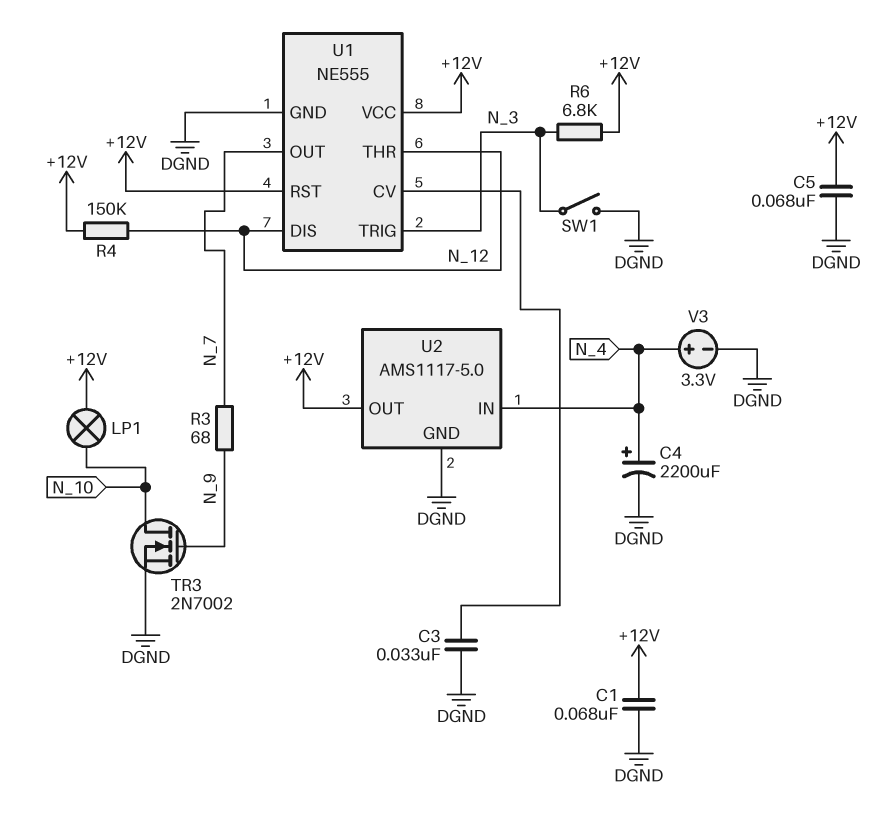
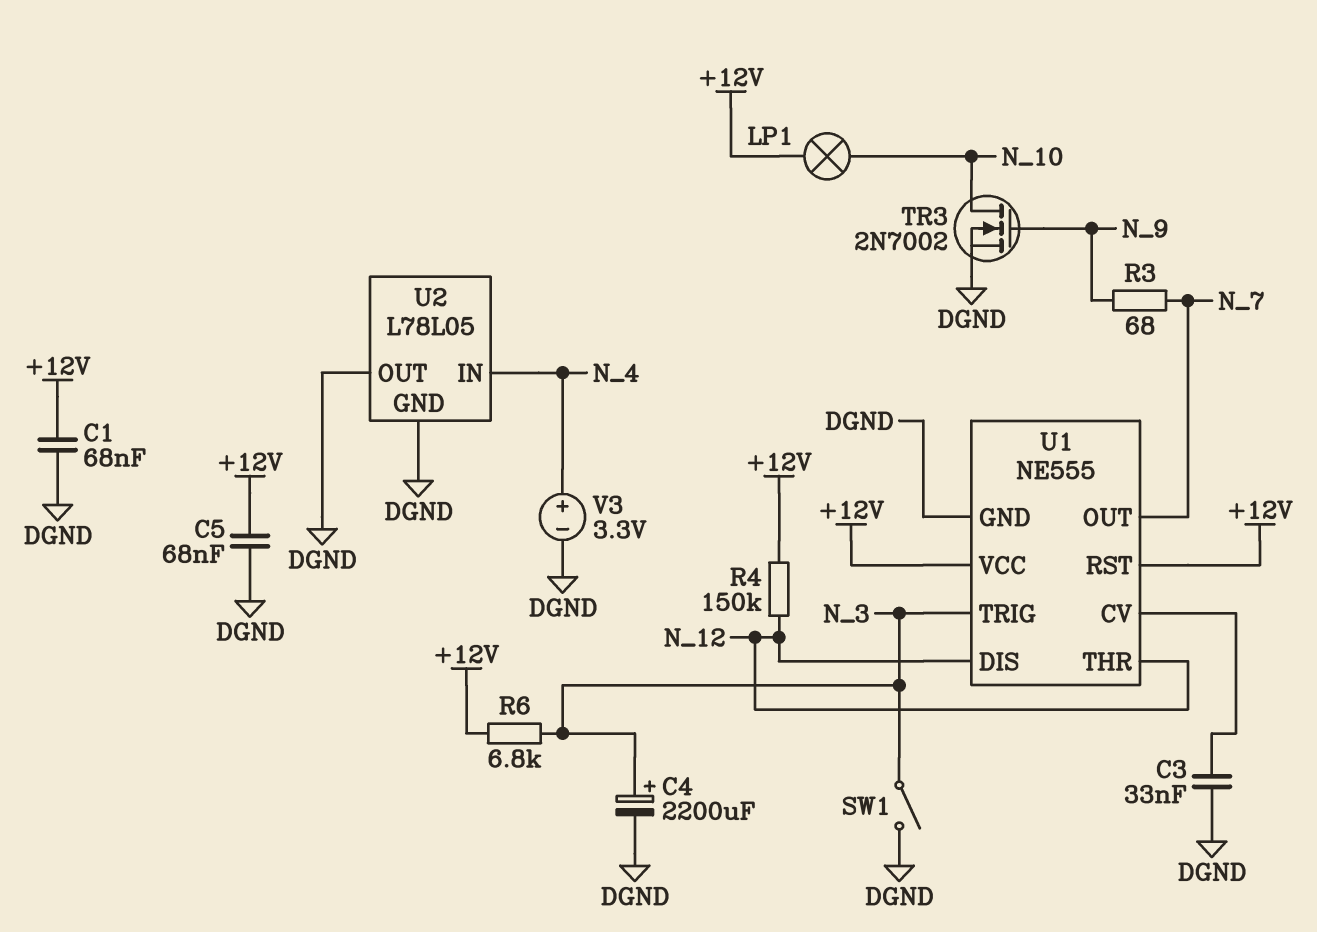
C4: 2200uF (plus N_4, minus DGND) -> 2200uF (plus N_3, minus DGND)
U2: AMS1117-5.0 -> L78L05
U2 pin OUT: +12V -> DGND

